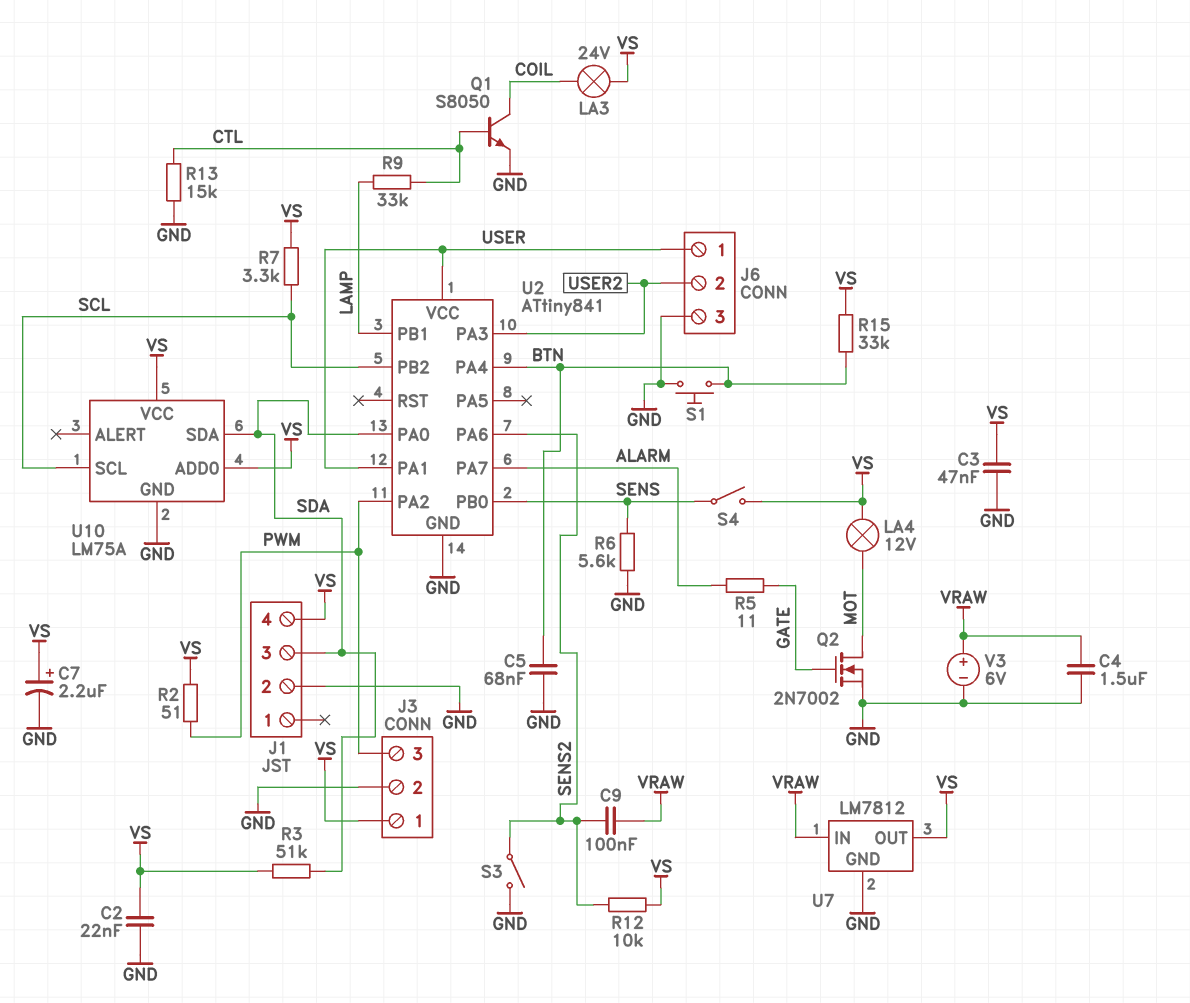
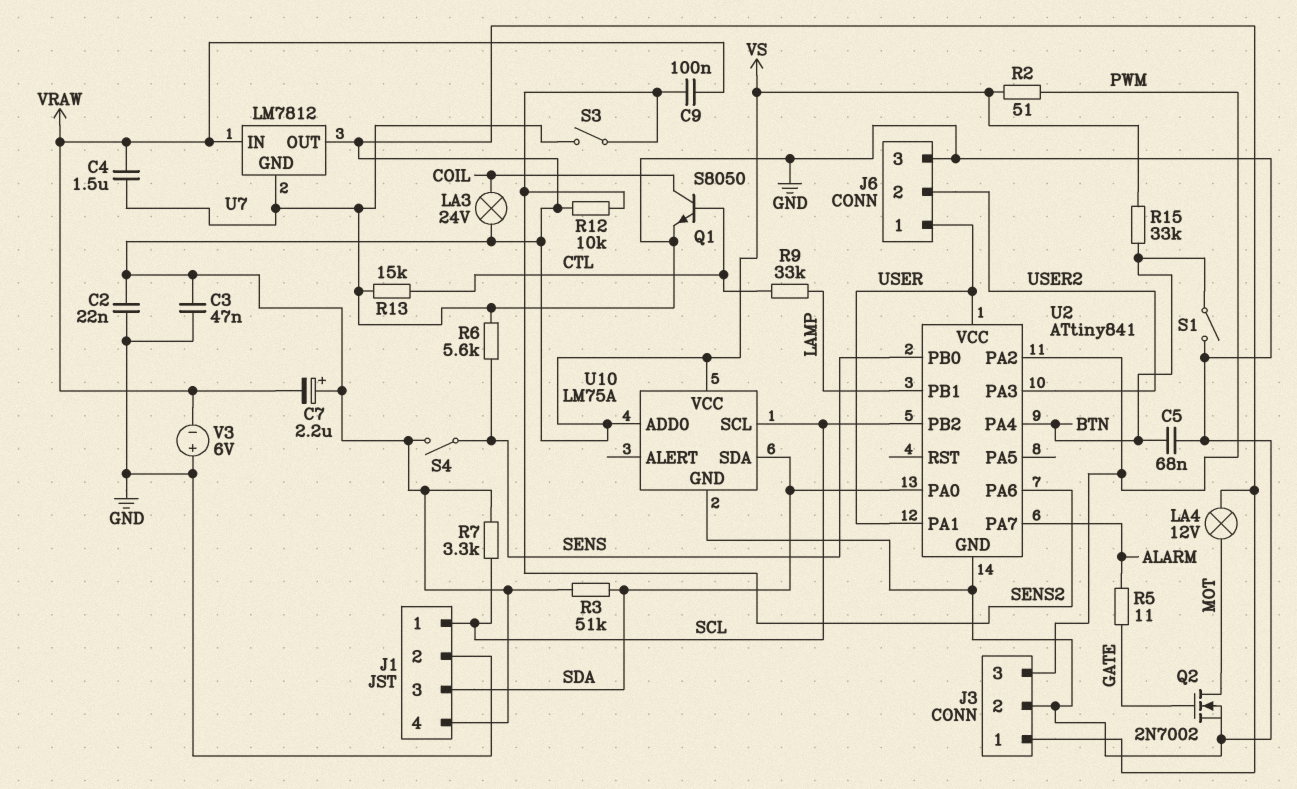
C7: 2.2uF (plus VS, minus GND) -> 2.2uF (plus VS, minus VRAW)
J1 pin 1: none -> SCL
S1: button (BTN, GND) -> switch (BTN, GND)
V3: 6V (plus VRAW, minus GND) -> 6V (plus GND, minus VRAW)

